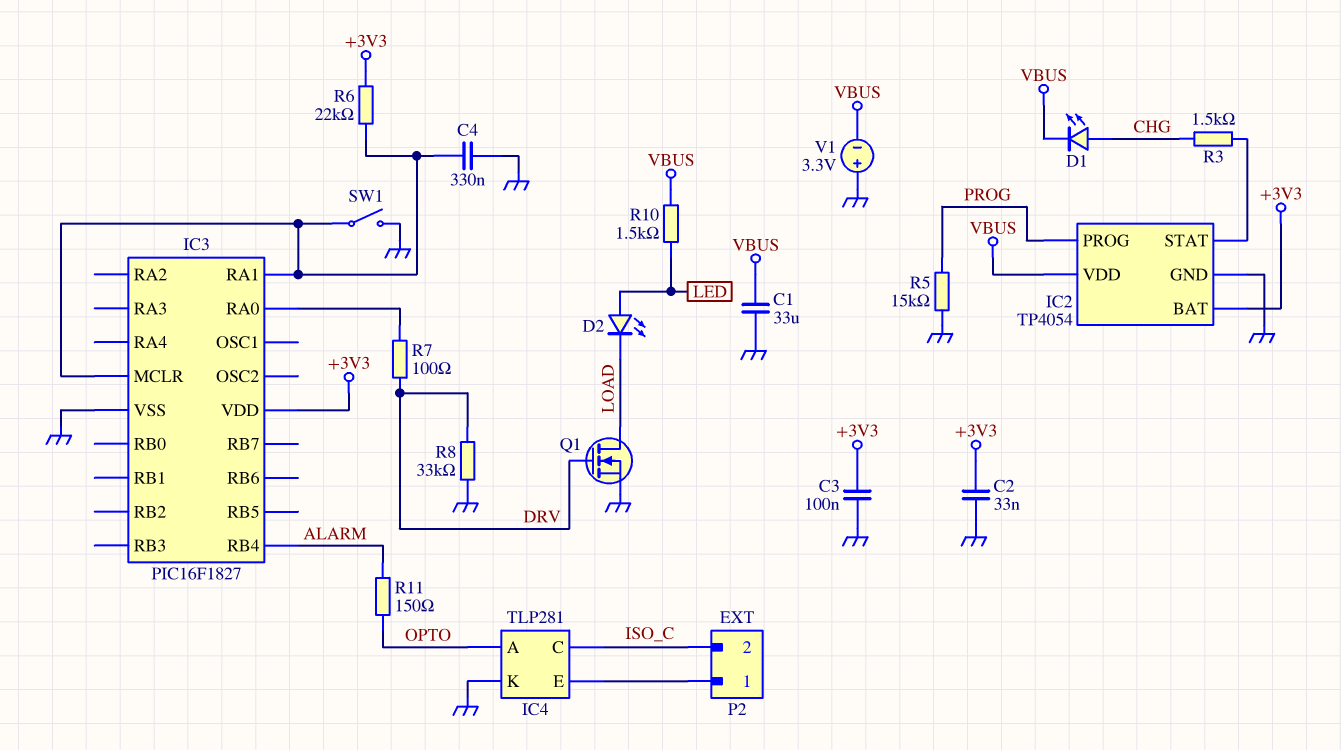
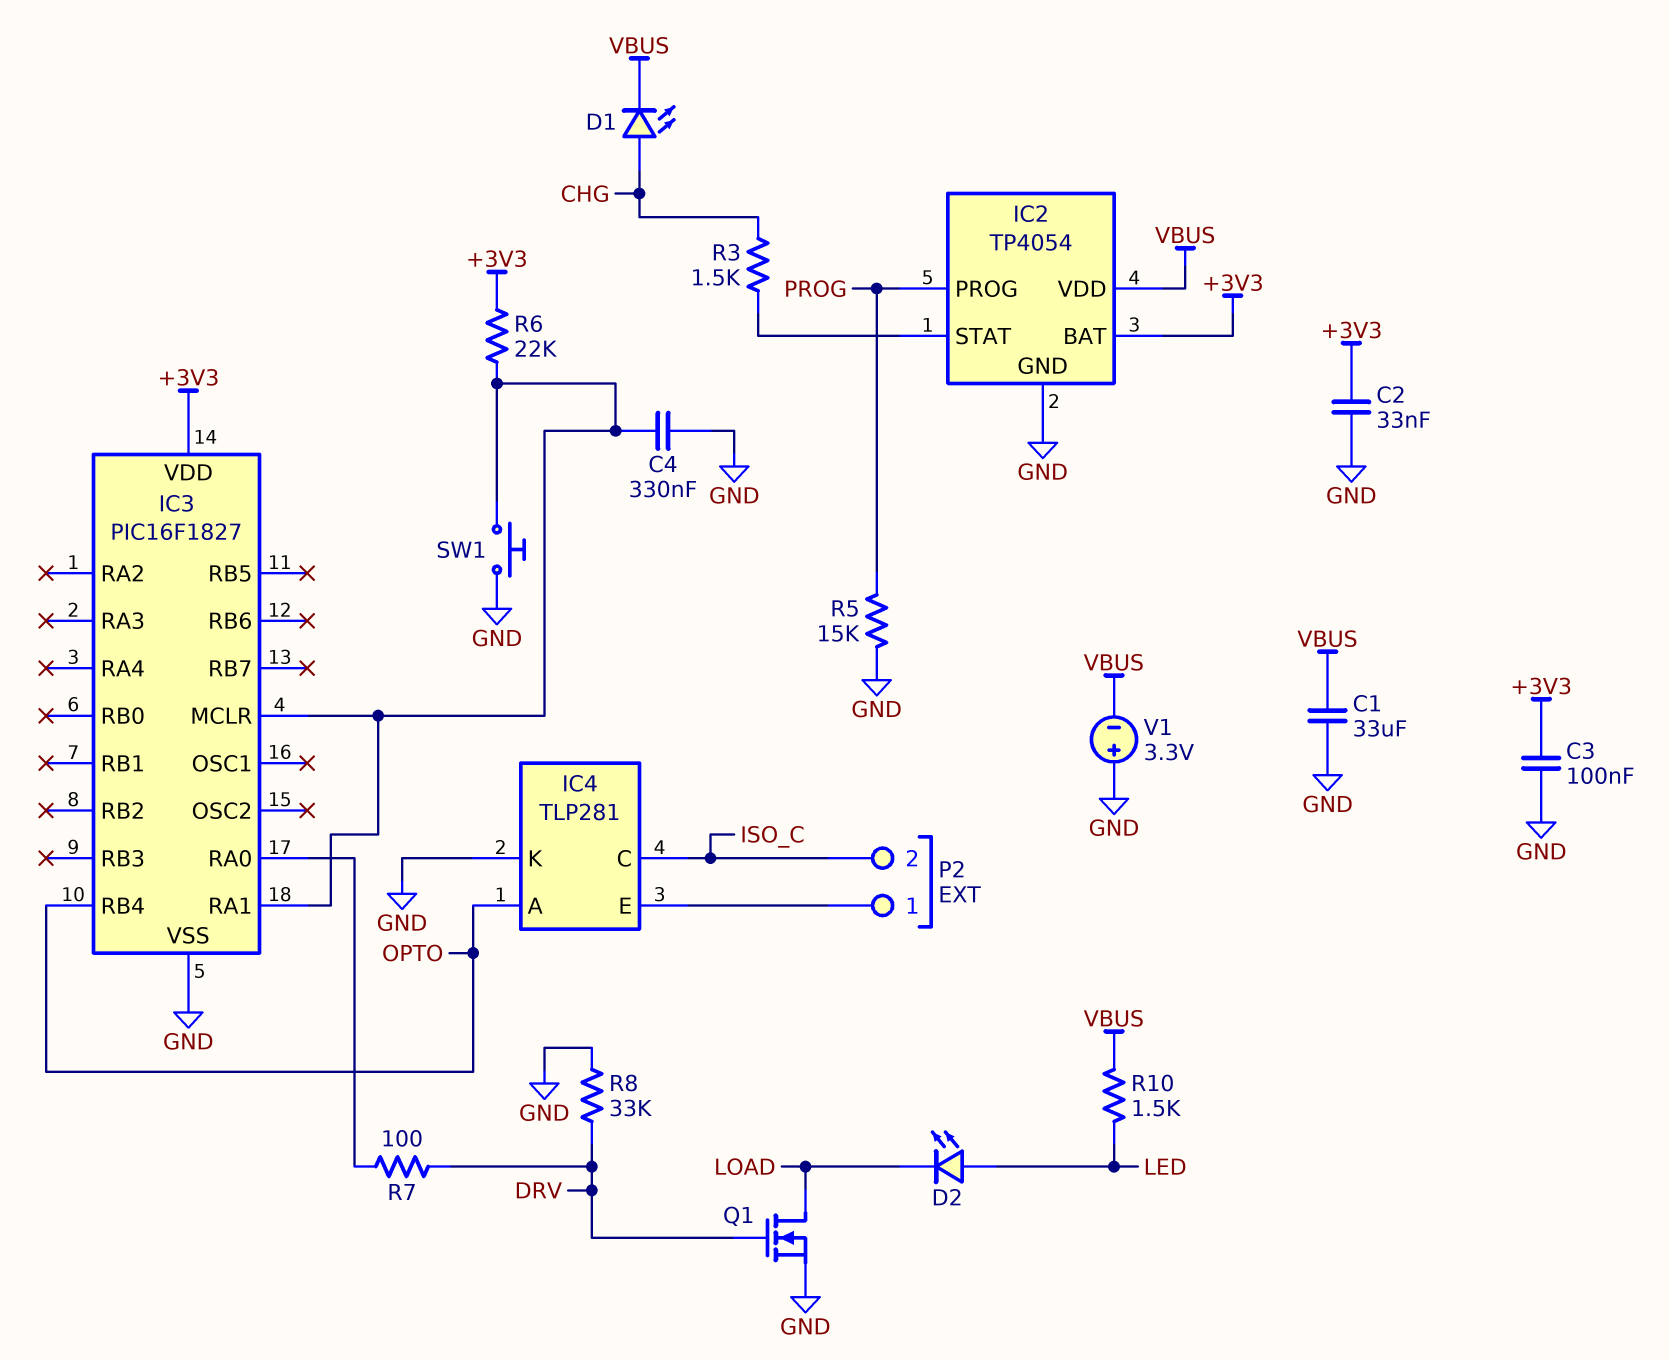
IC3 pin RB4: ALARM -> OPTO
R11: 150 (ALARM, OPTO) -> none
SW1: switch (GND, IC3/MCLR) -> button (GND, IC3/MCLR)

